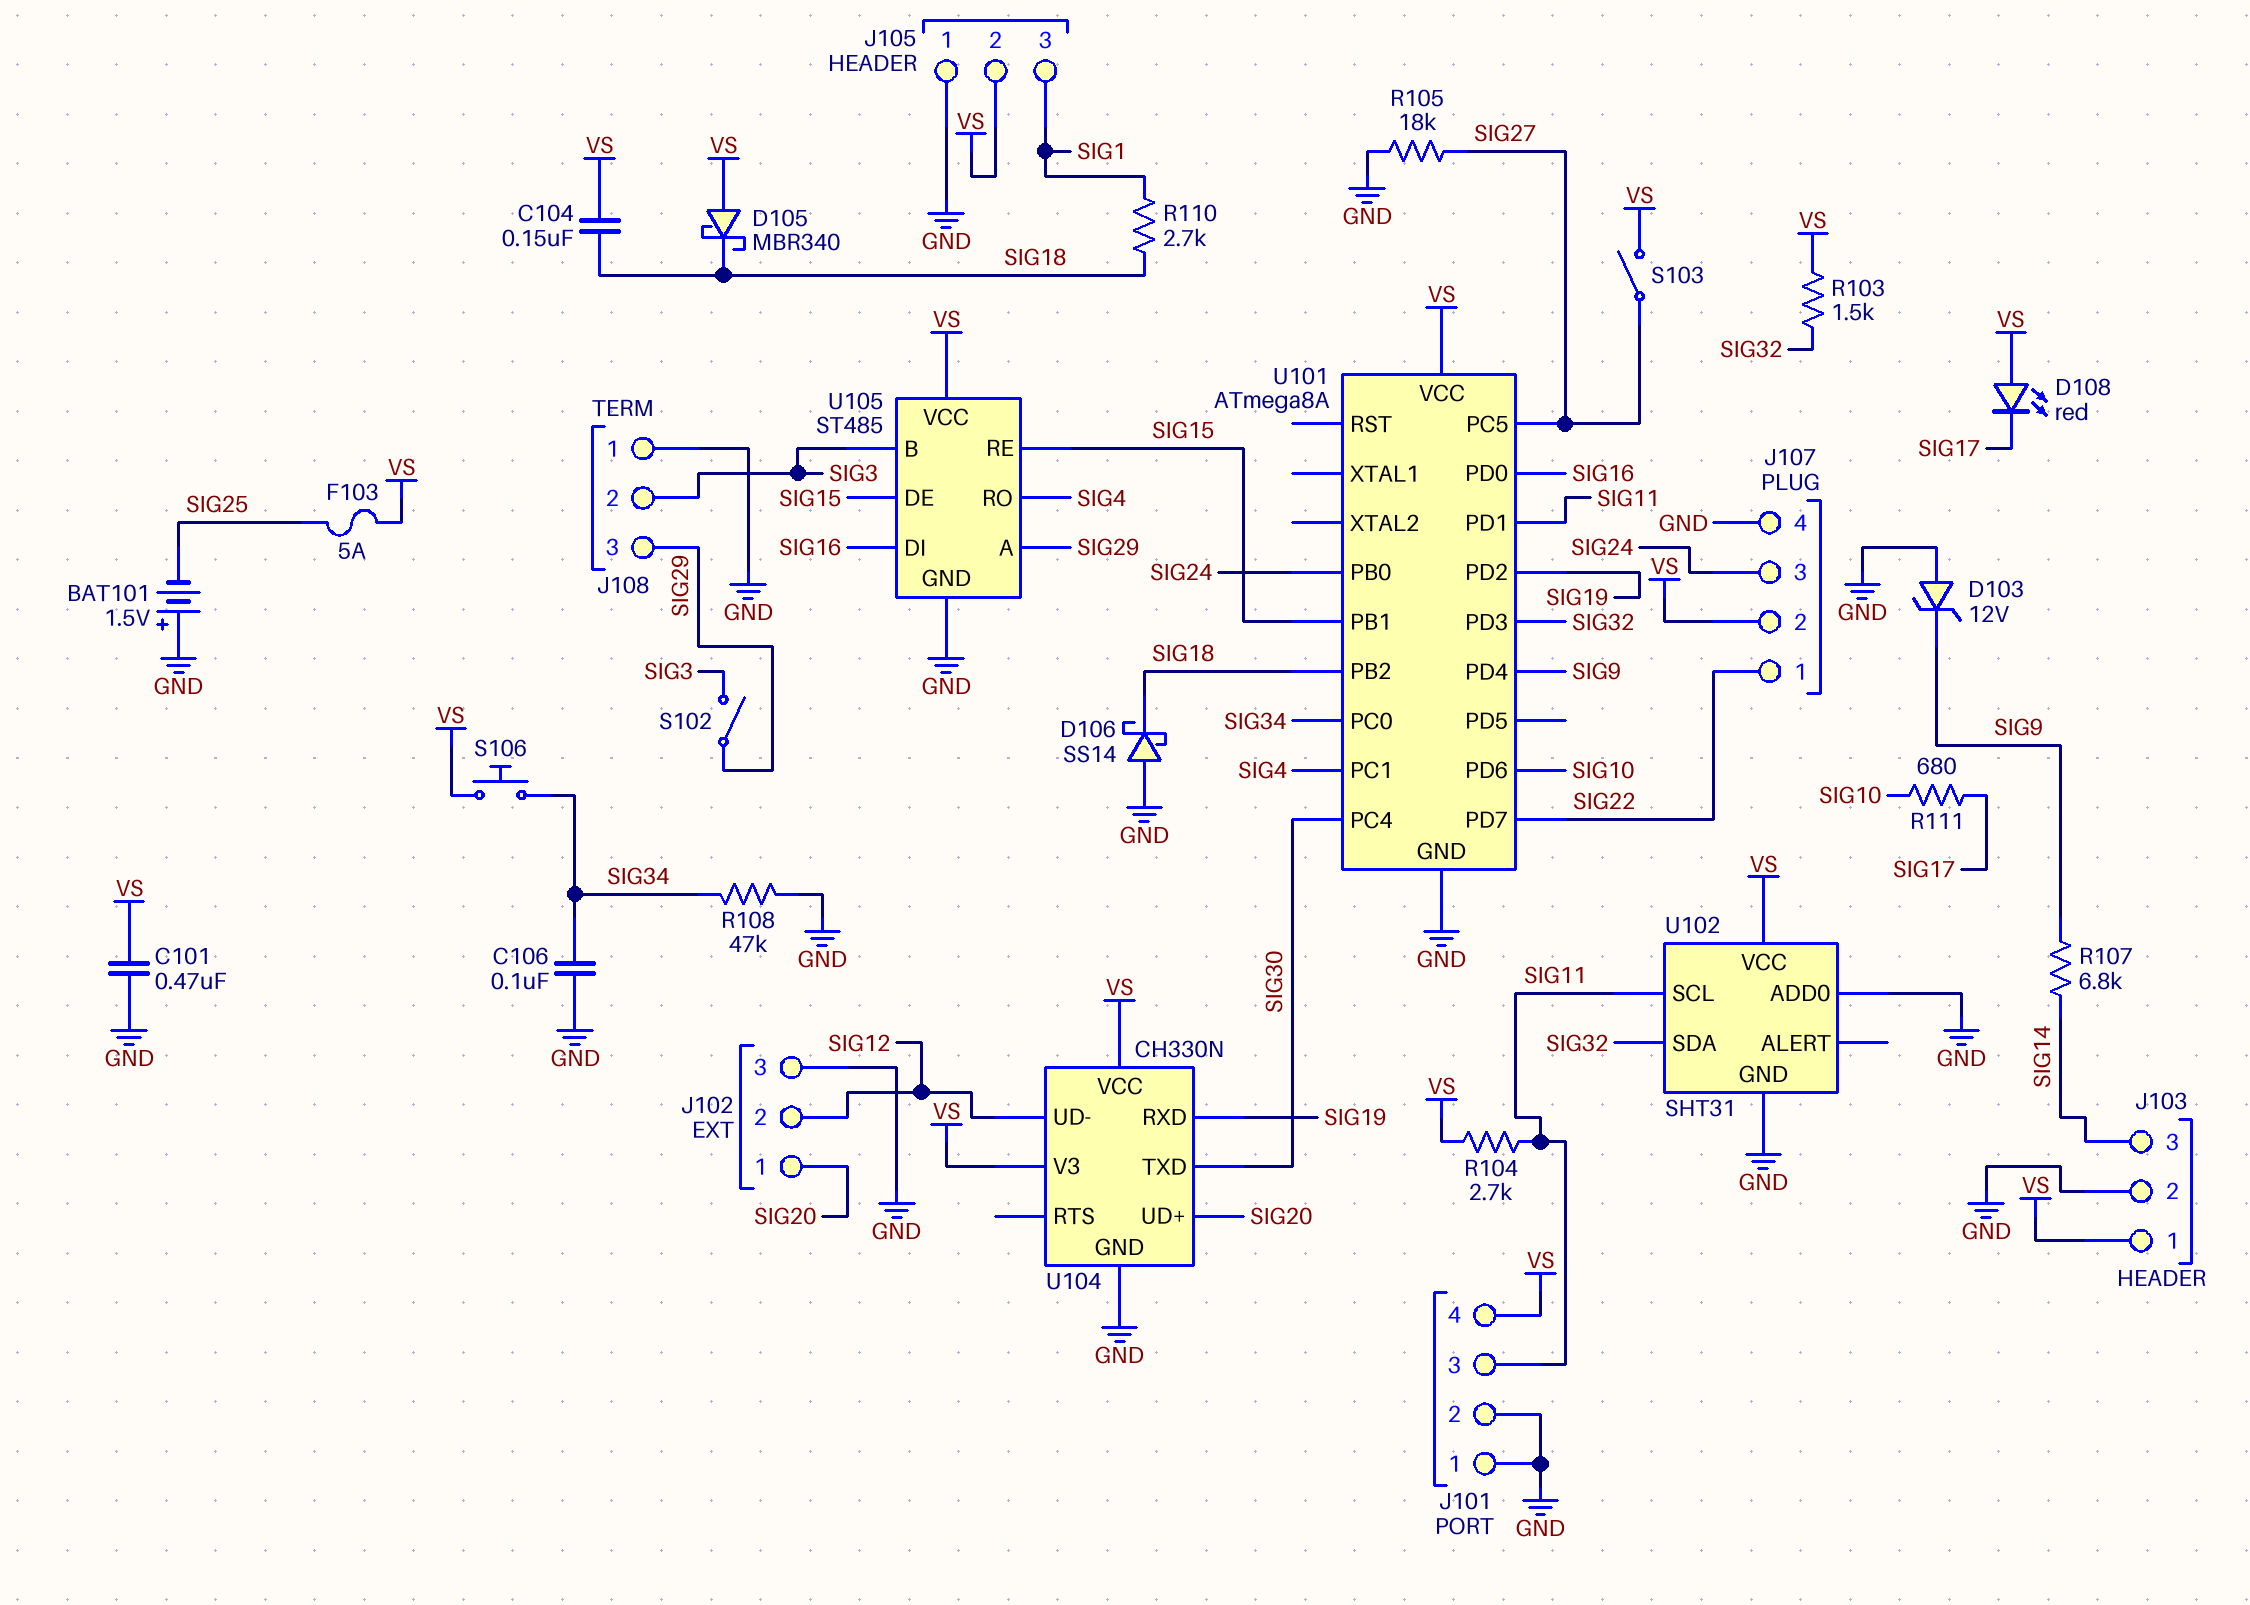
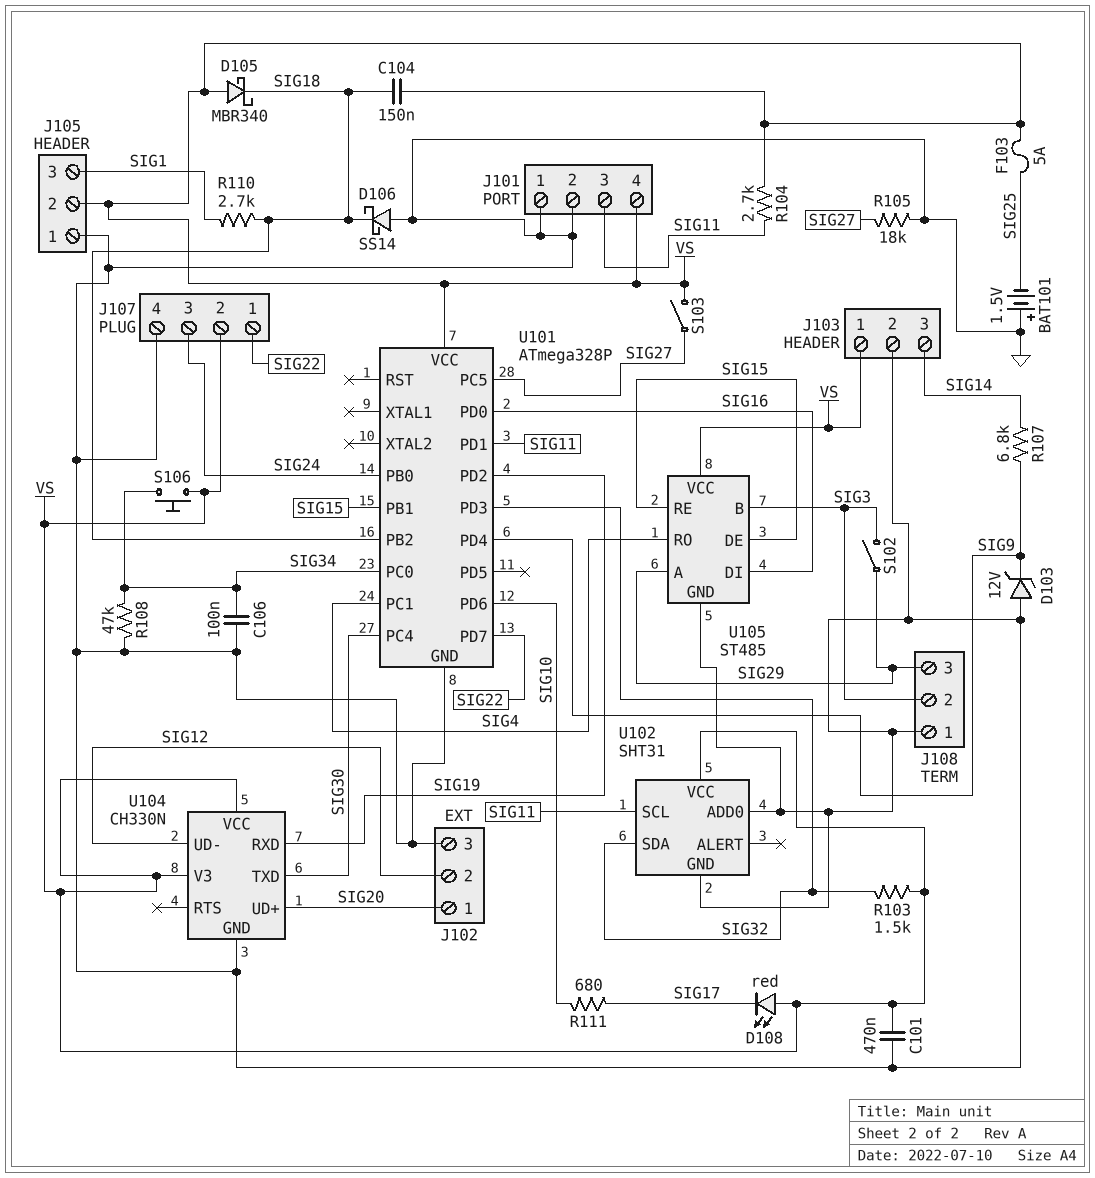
U101: ATmega8A -> ATmega328P

